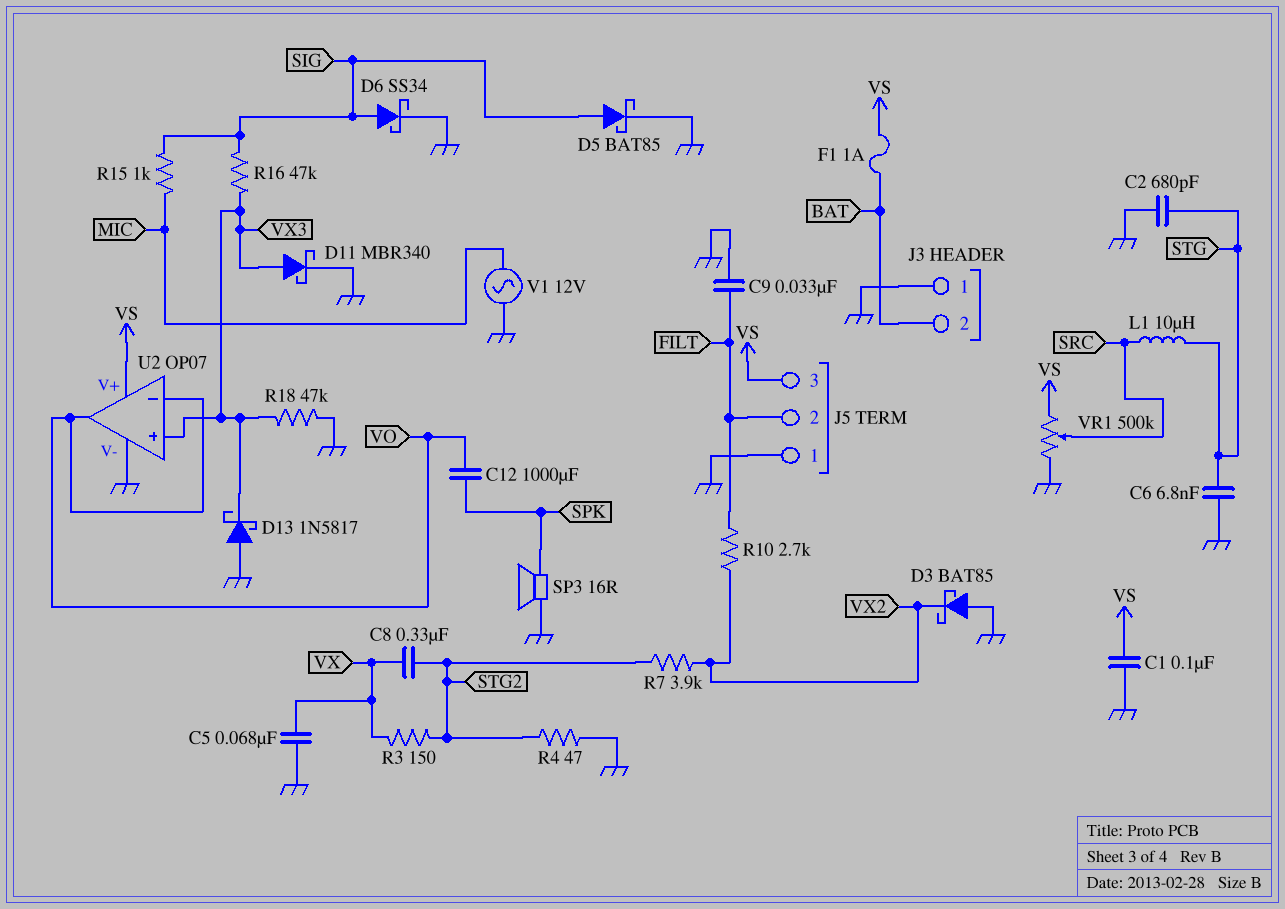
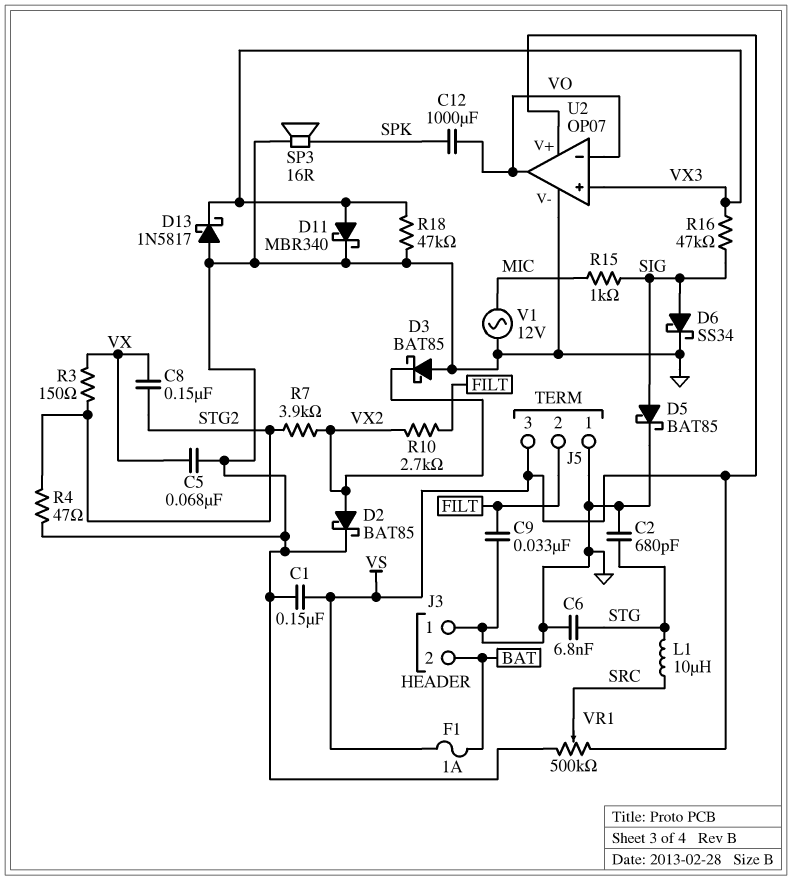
C1: 100nF (GND, VS) -> 150nF (GND, VS)
C8: 330nF (STG2, VX) -> 150nF (STG2, VX)
D2: none -> schottky BAT85 (A VX2, K GND)

